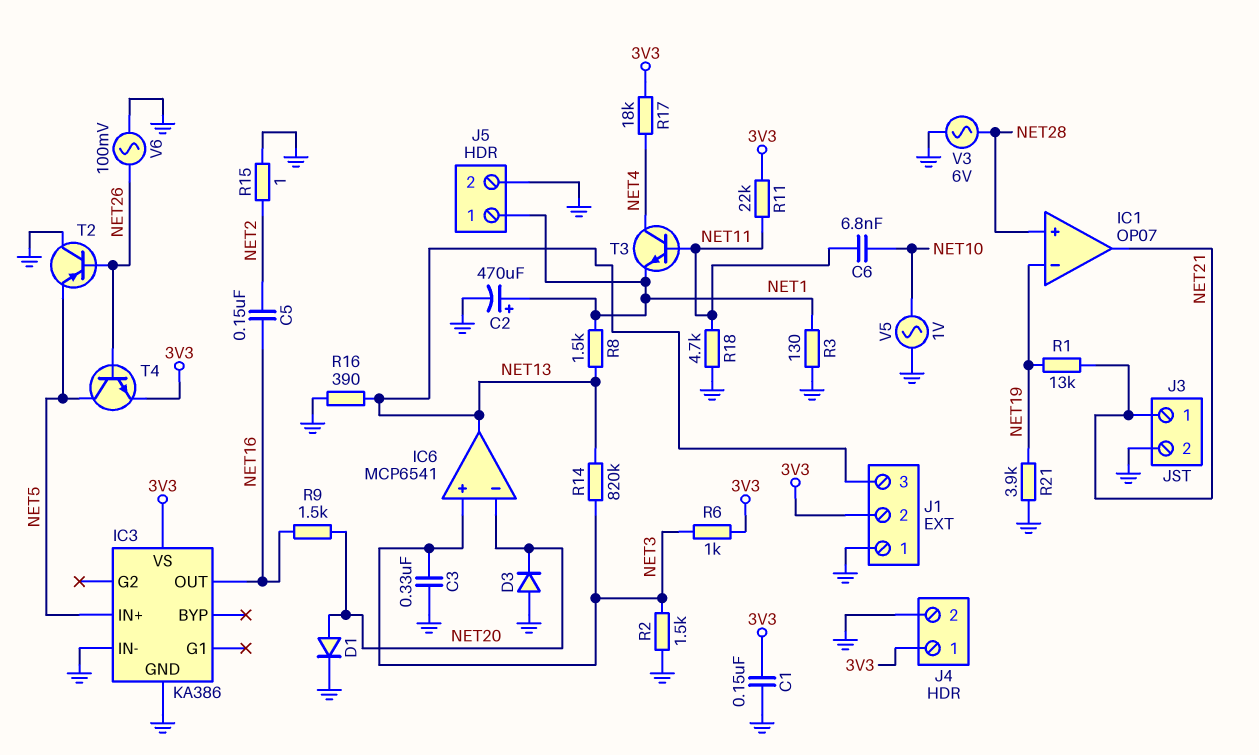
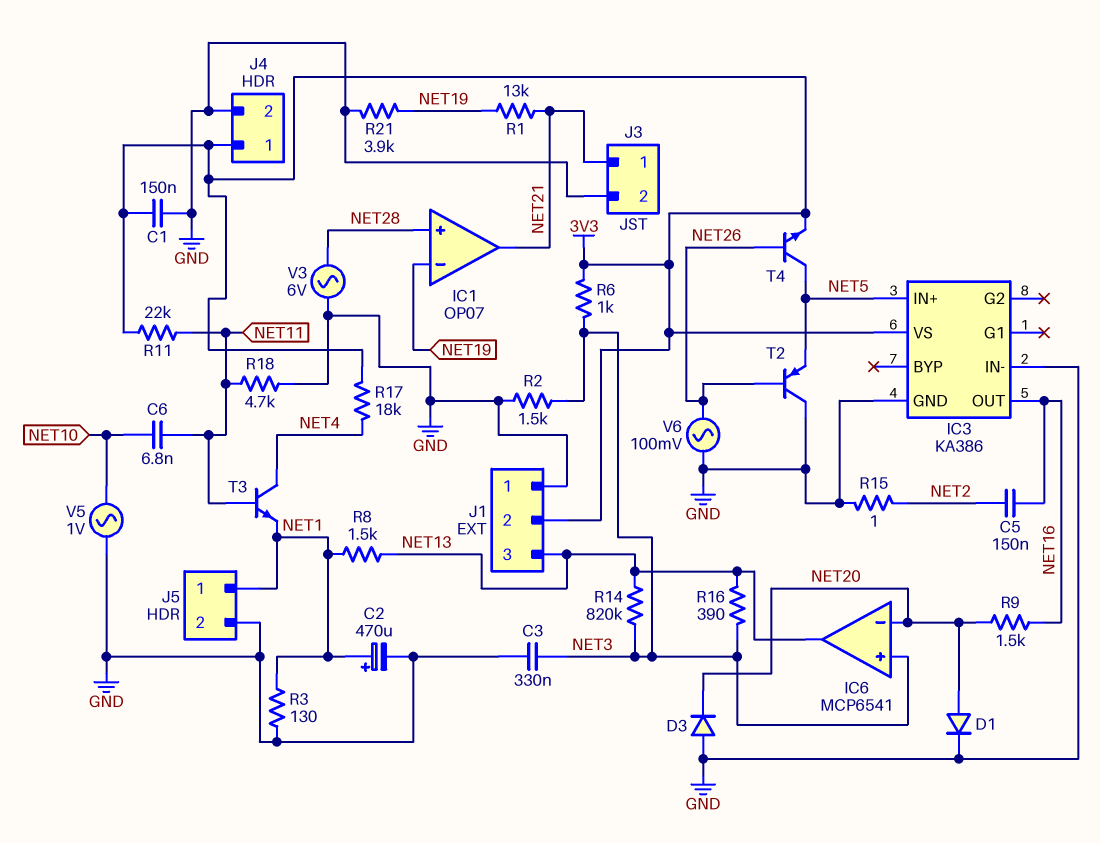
R16: 390 (GND, NET13) -> 390 (NET3, NET13)

